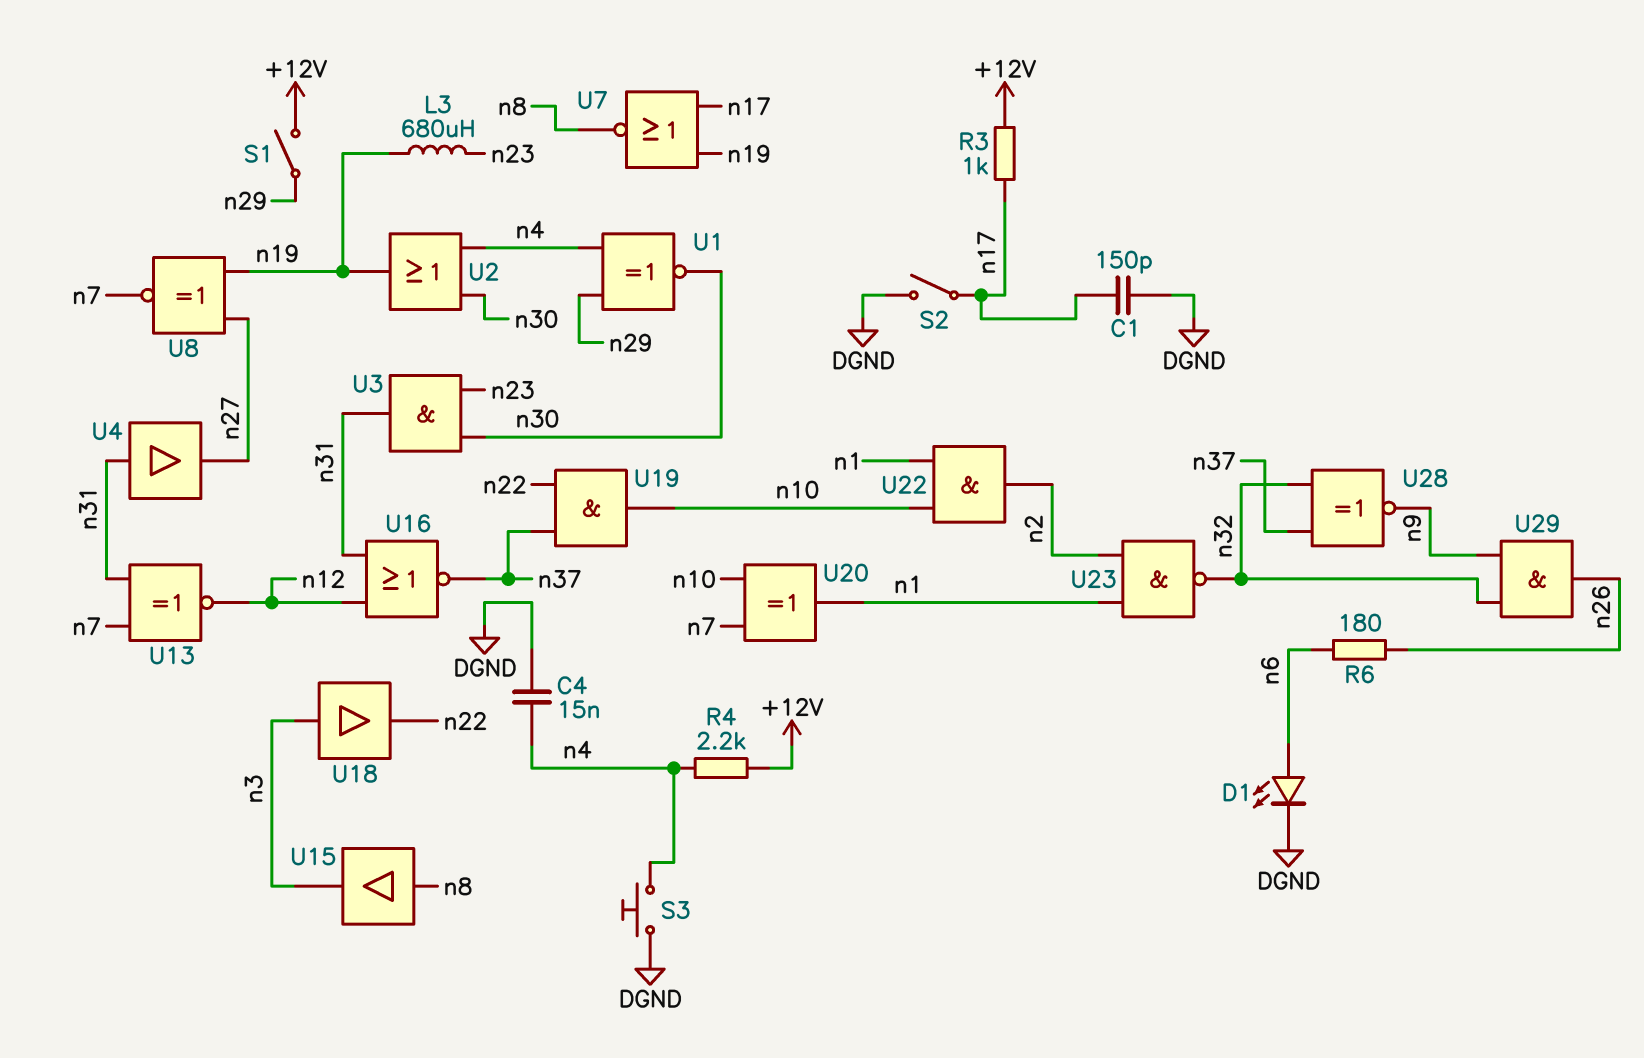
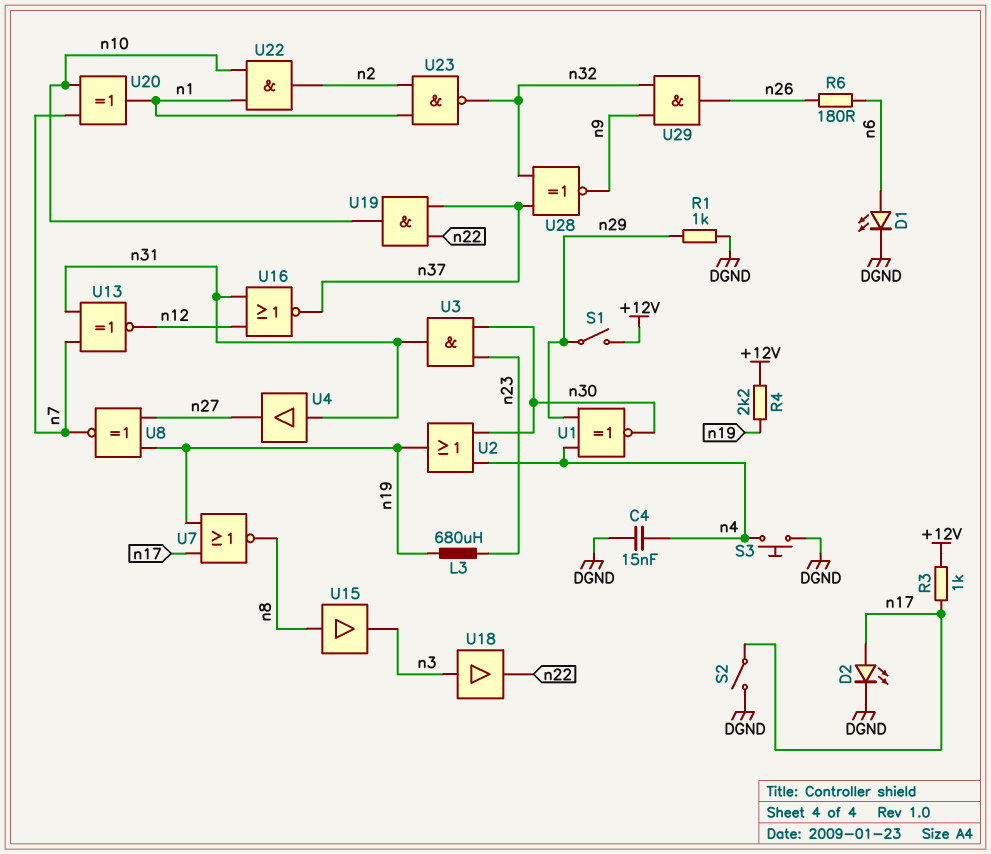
C1: 150pF (DGND, n17) -> none
D2: none -> LED (A n17, K DGND)
R1: none -> 1k (DGND, n29)
R4: 2.2k (+12V, n4) -> 2.2k (+12V, n19)

